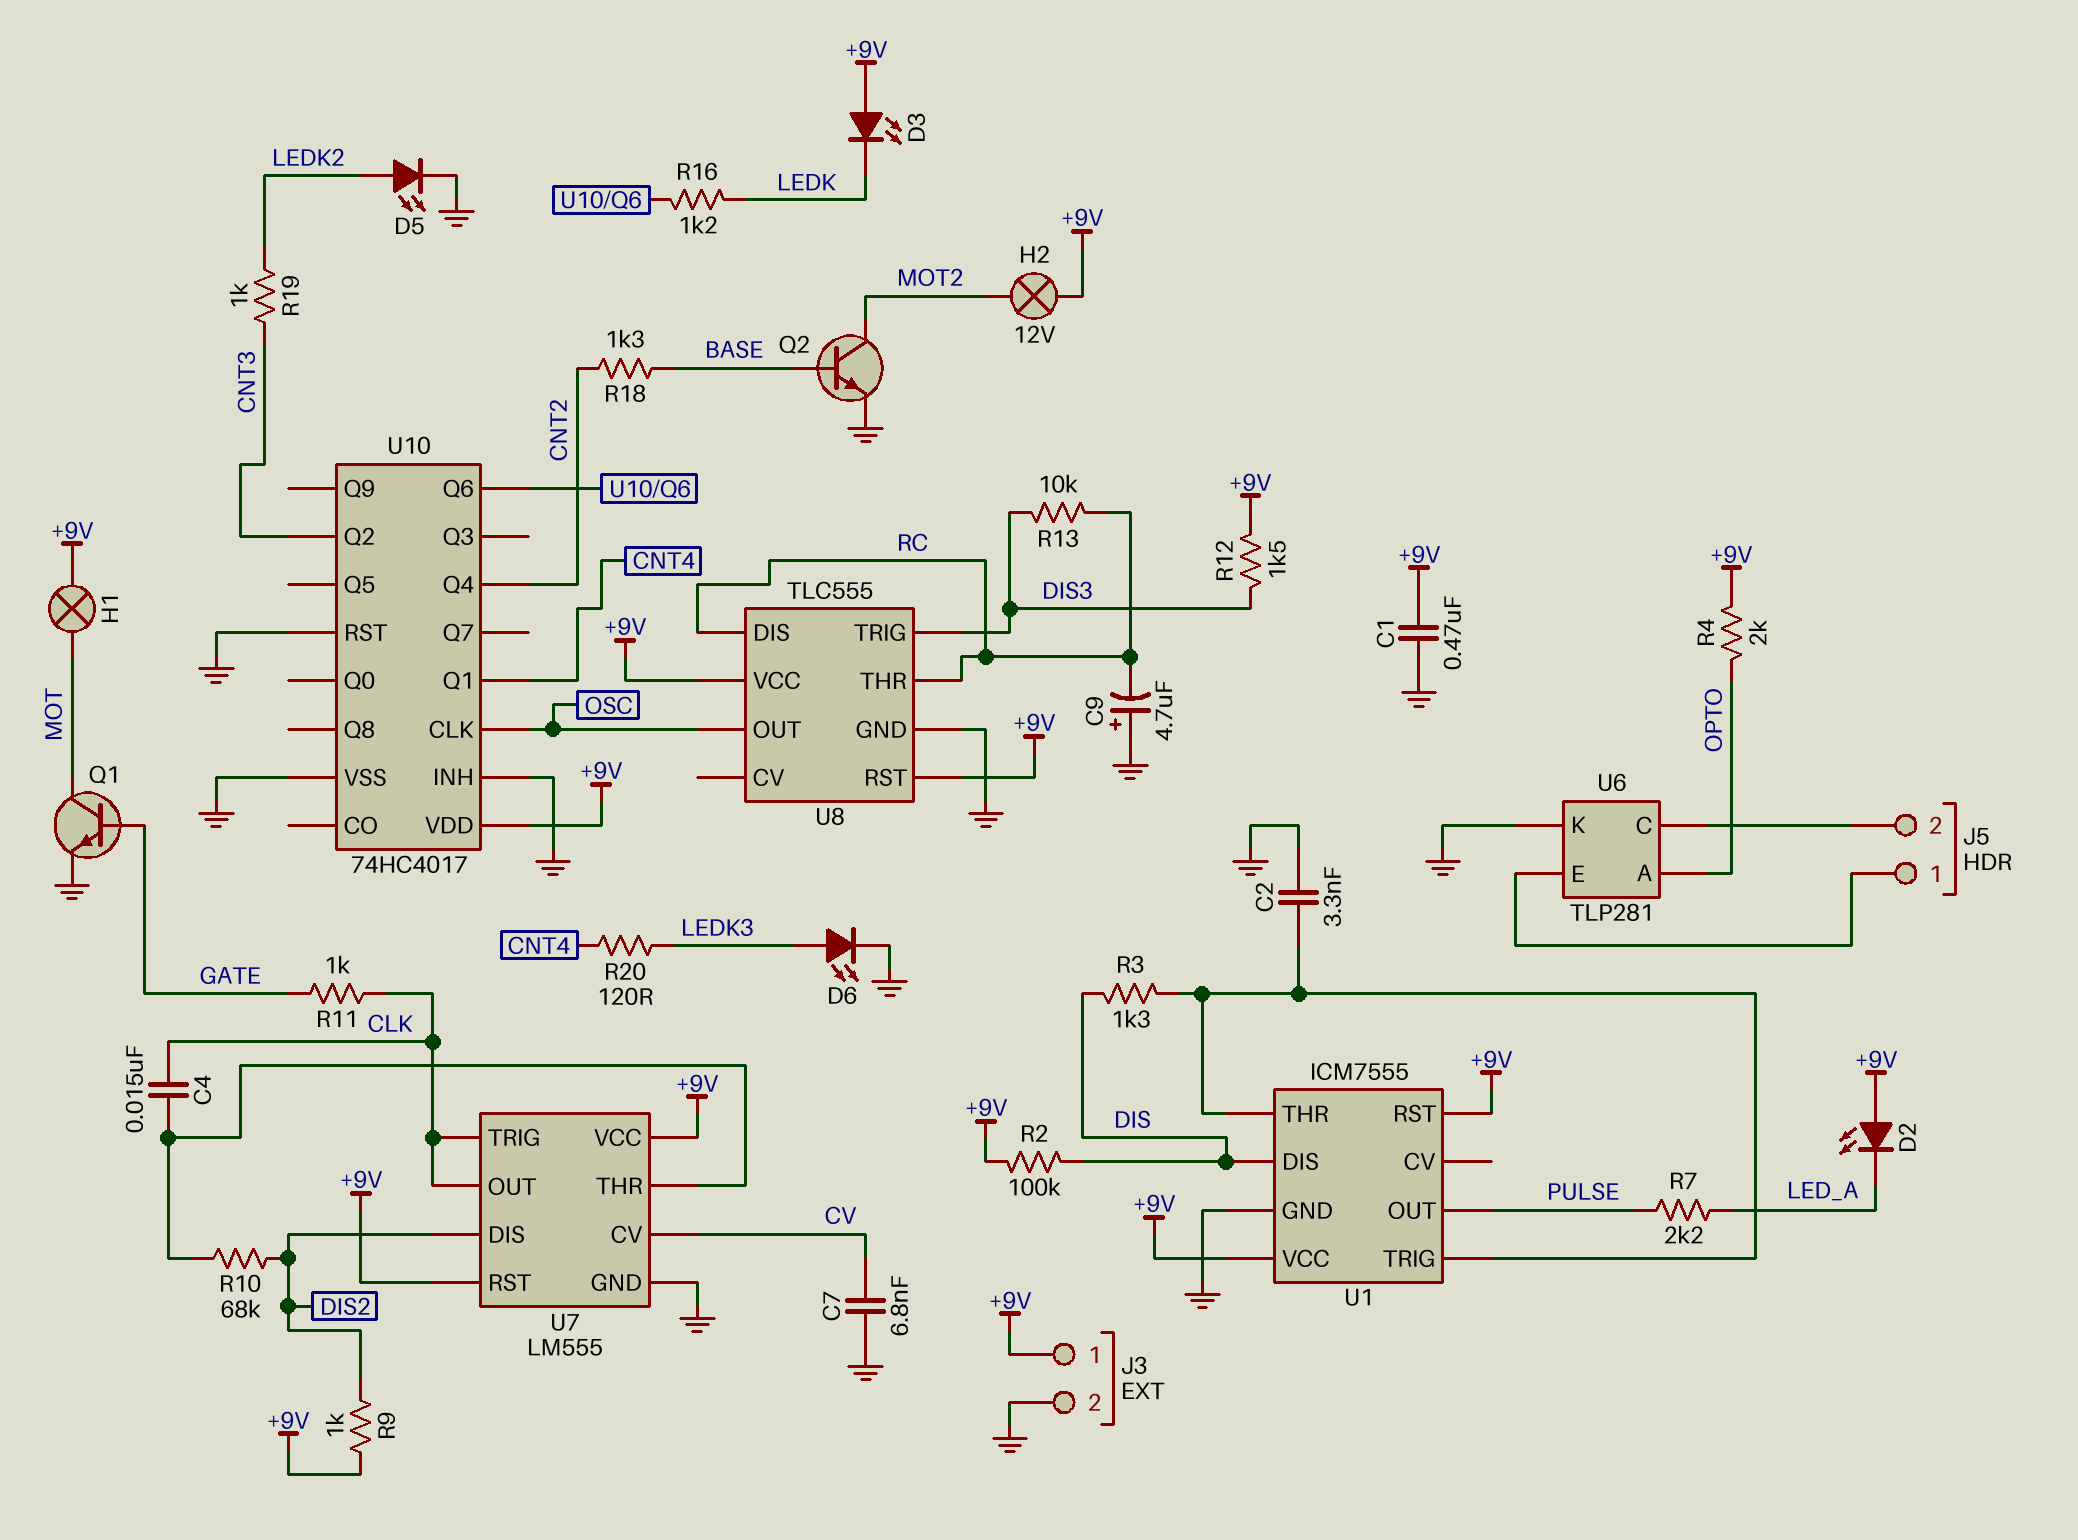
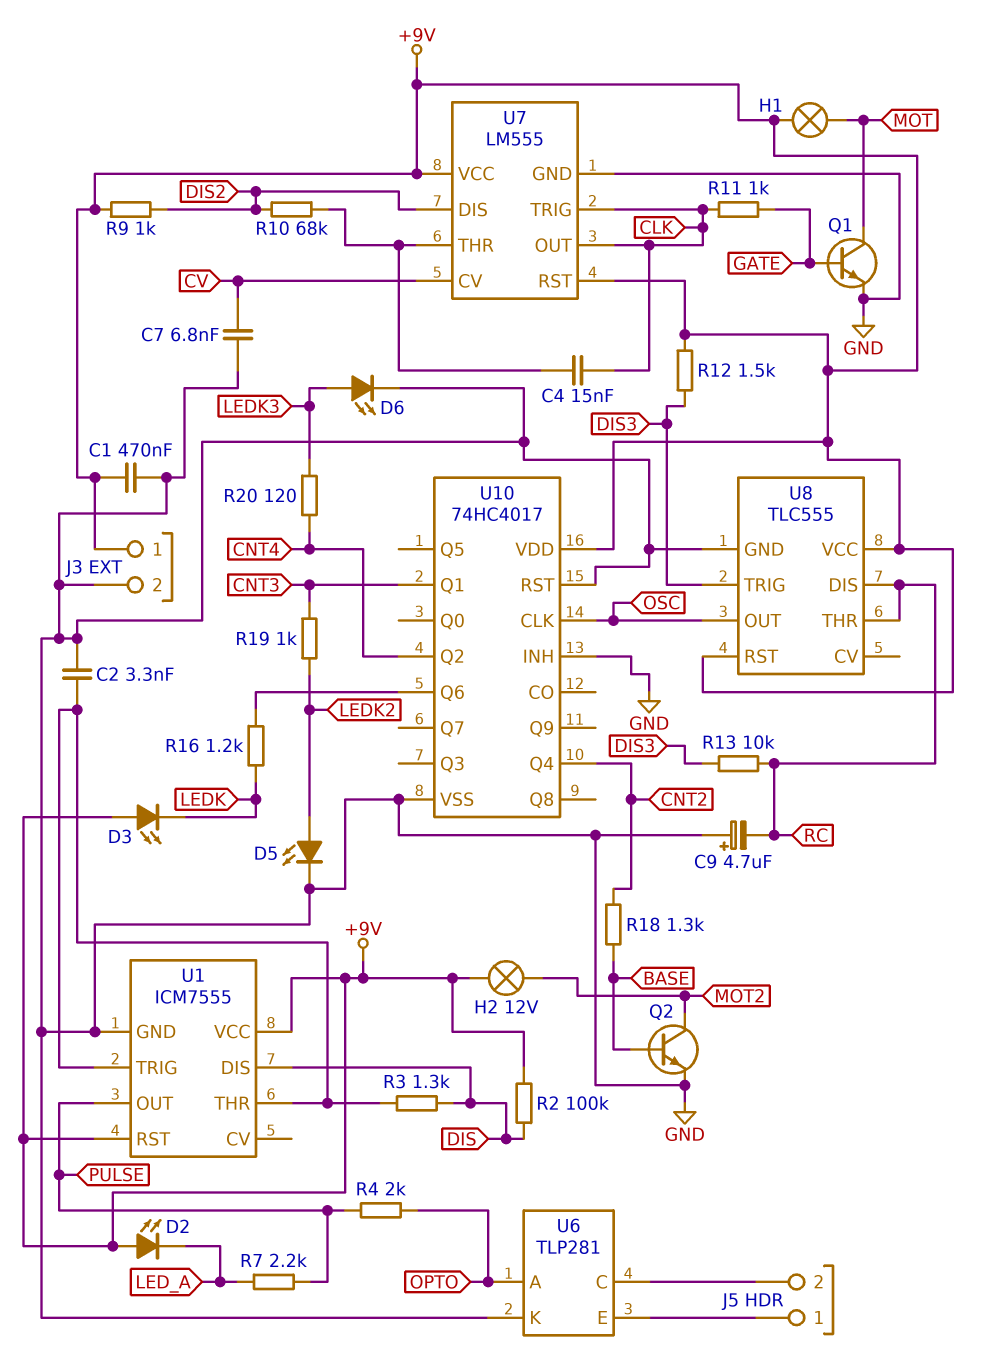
R4: 2k (+9V, OPTO) -> 2k (OPTO, PULSE)
U10 pin Q1: CNT4 -> CNT3
U10 pin Q2: CNT3 -> CNT4

